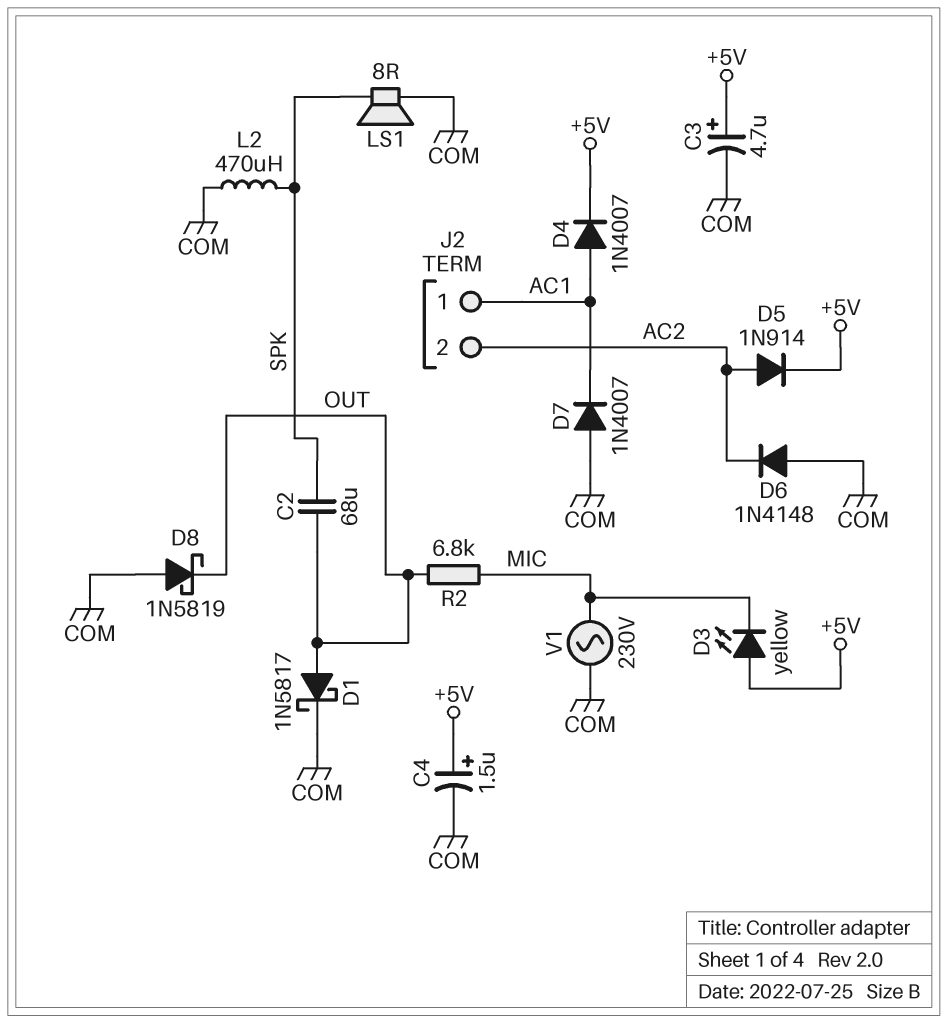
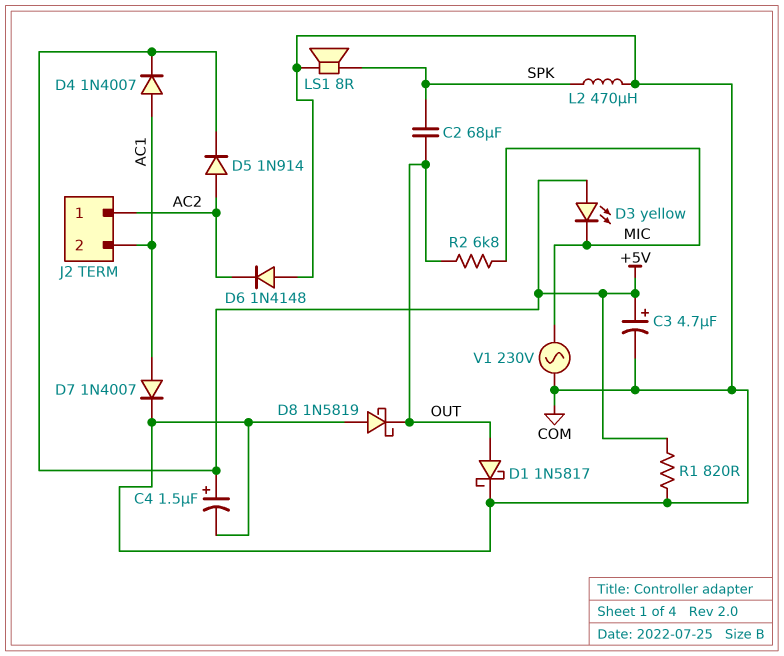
D7: diode 1N4007 (A COM, K AC1) -> diode 1N4007 (A AC1, K COM)
J2 pin 1: AC1 -> AC2
J2 pin 2: AC2 -> AC1
R1: none -> 820 (+5V, COM)

